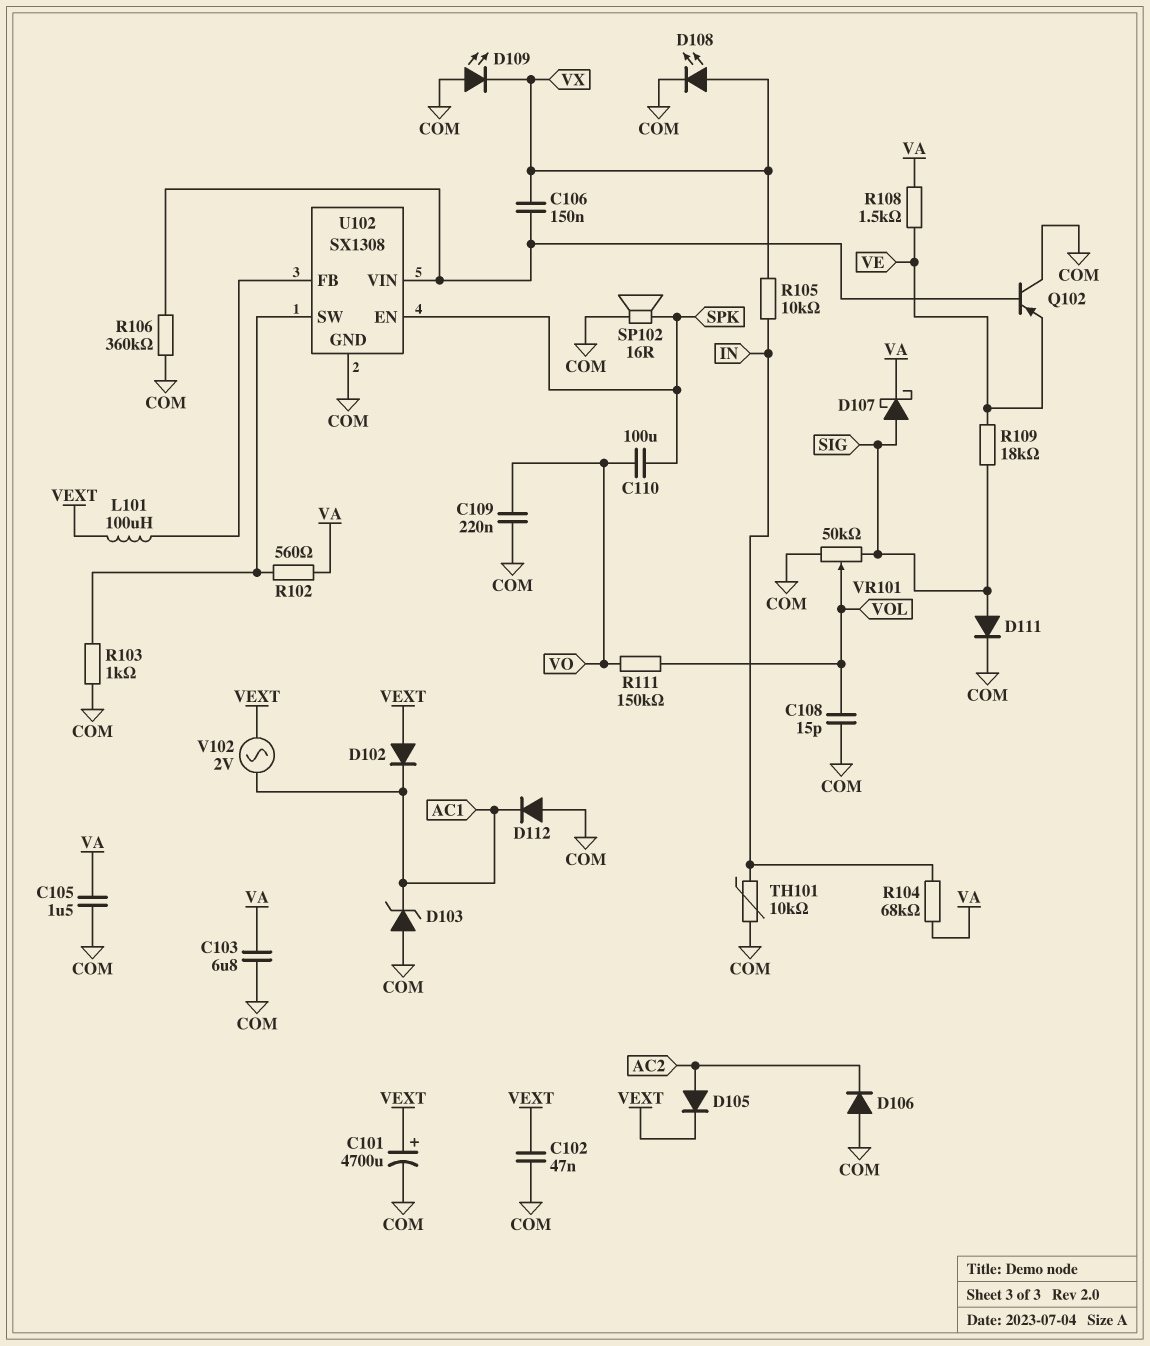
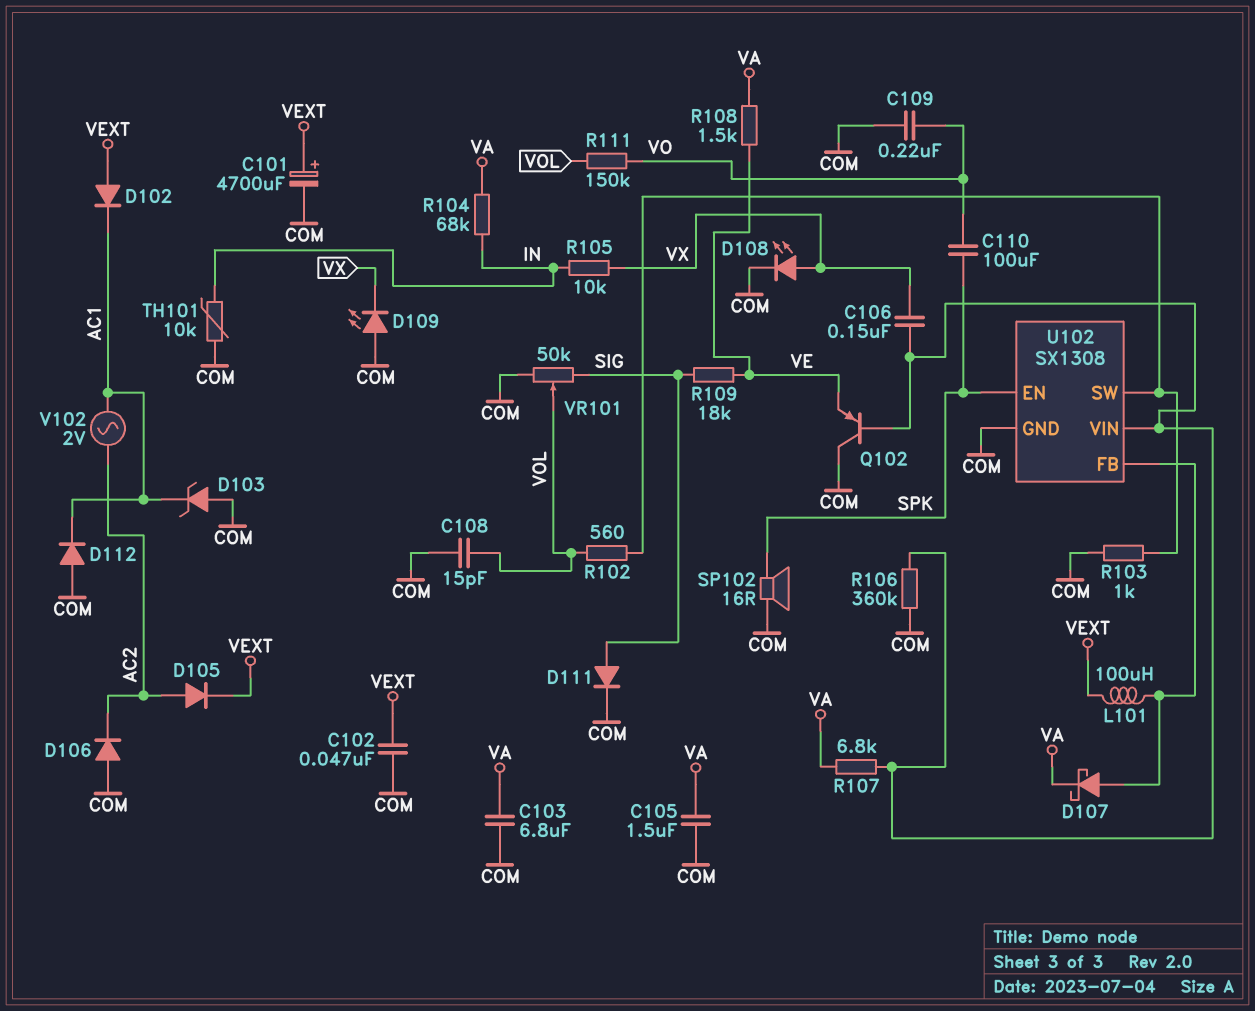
D107: schottky (A SIG, K VA) -> schottky (A U102/FB, K VA)
R102: 560 (U102/SW, VA) -> 560 (U102/SW, VOL)
R107: none -> 6.8k (U102/VIN, VA)
V102: AC 2V (AC1, VEXT) -> AC 2V (AC1, AC2)

